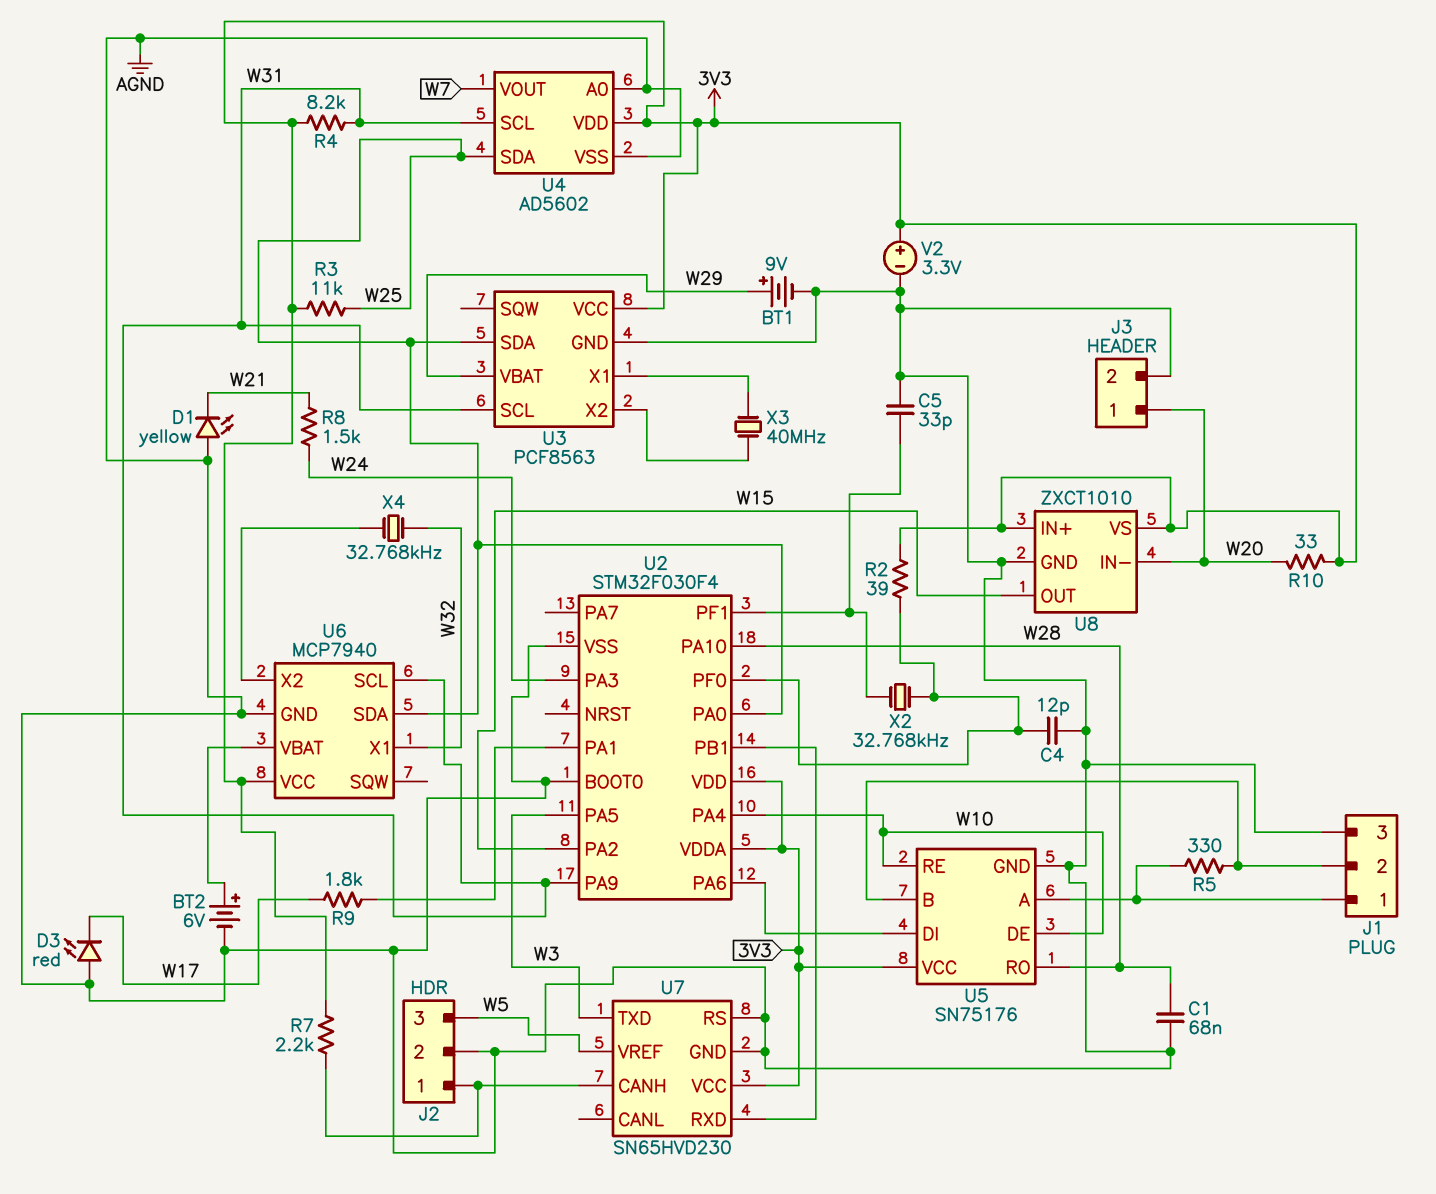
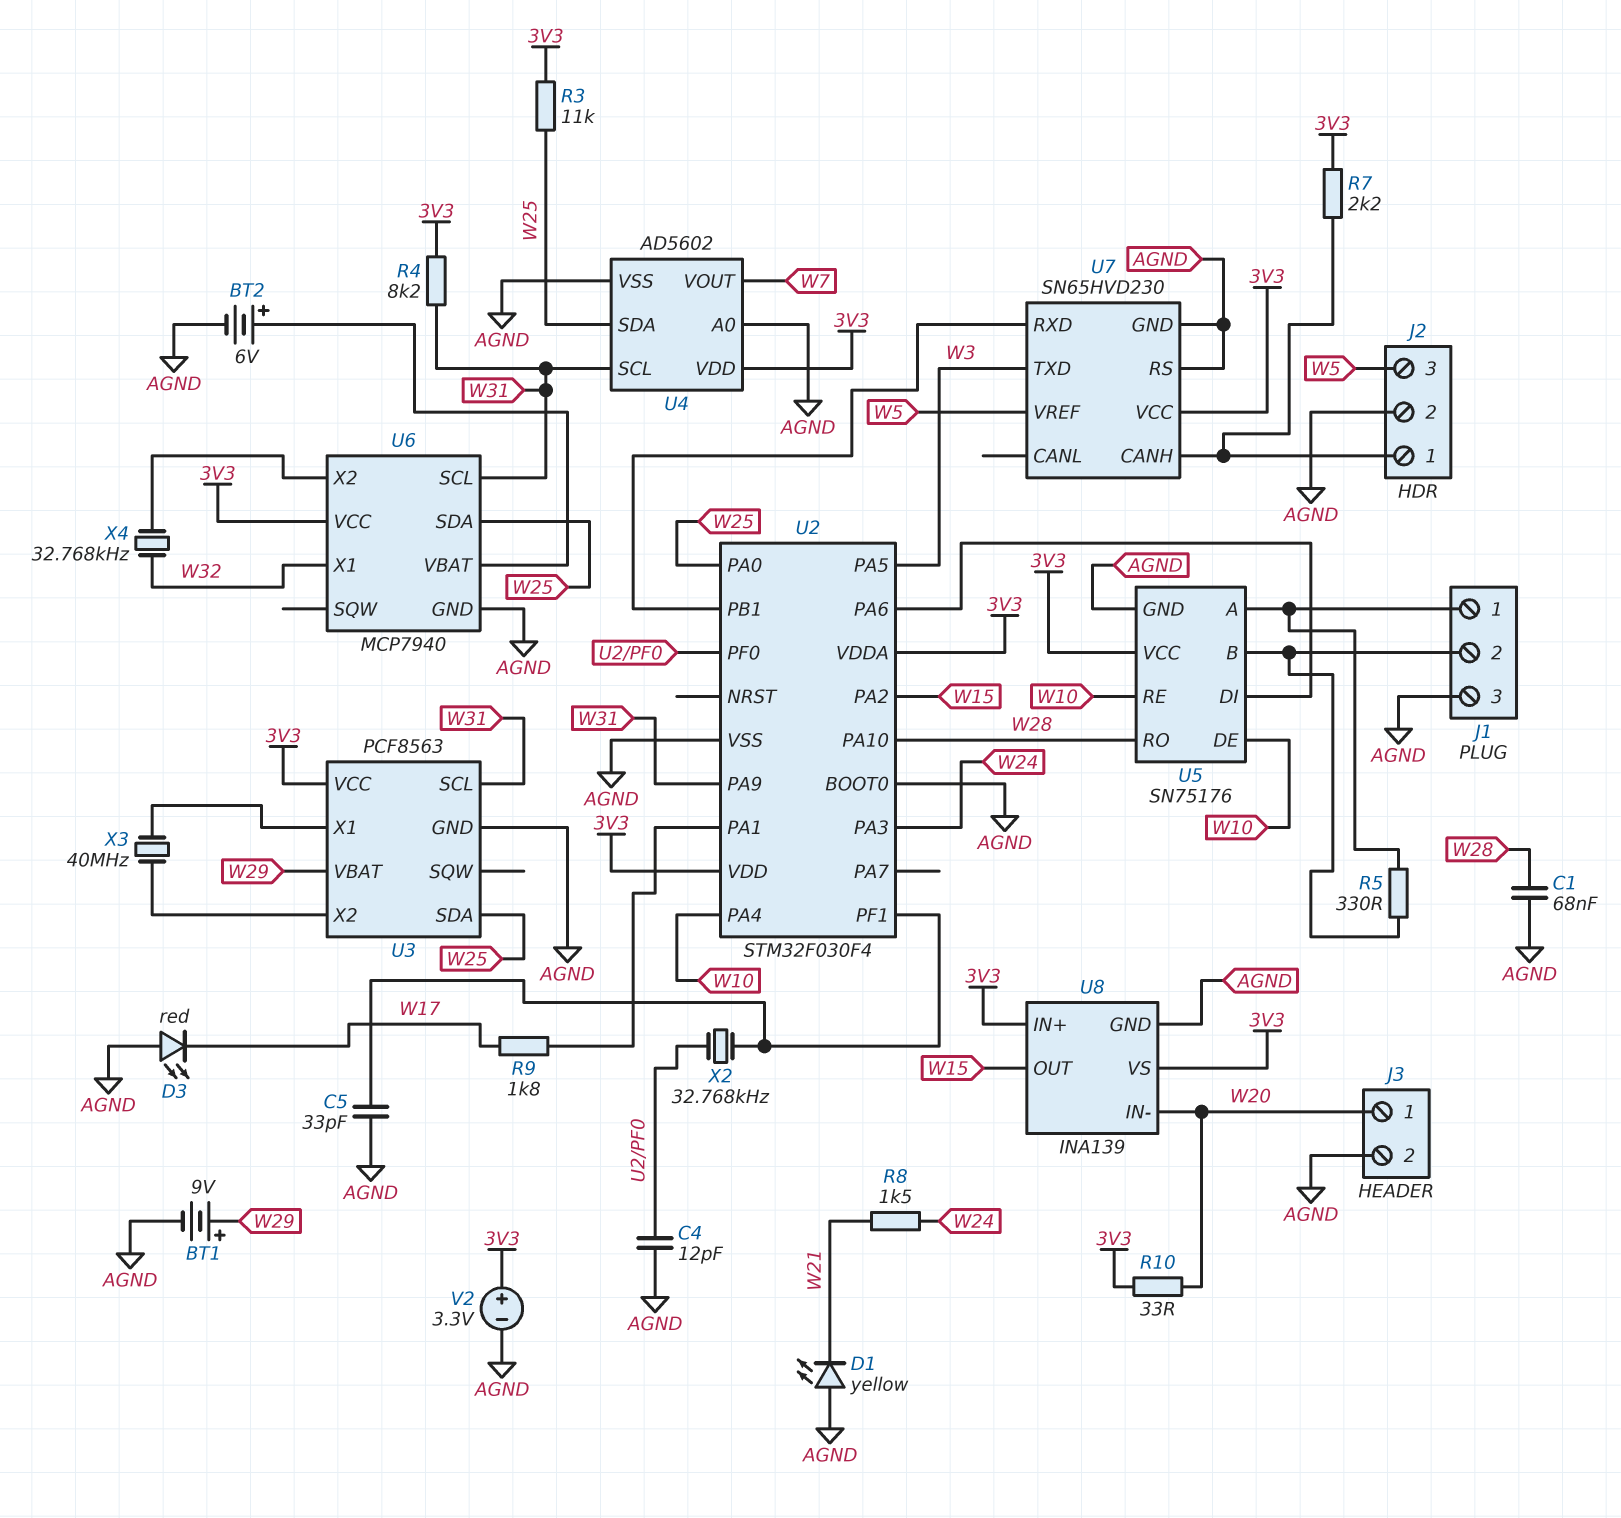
R2: 39 (3V3, U2/PF0) -> none
U8: ZXCT1010 -> INA139

